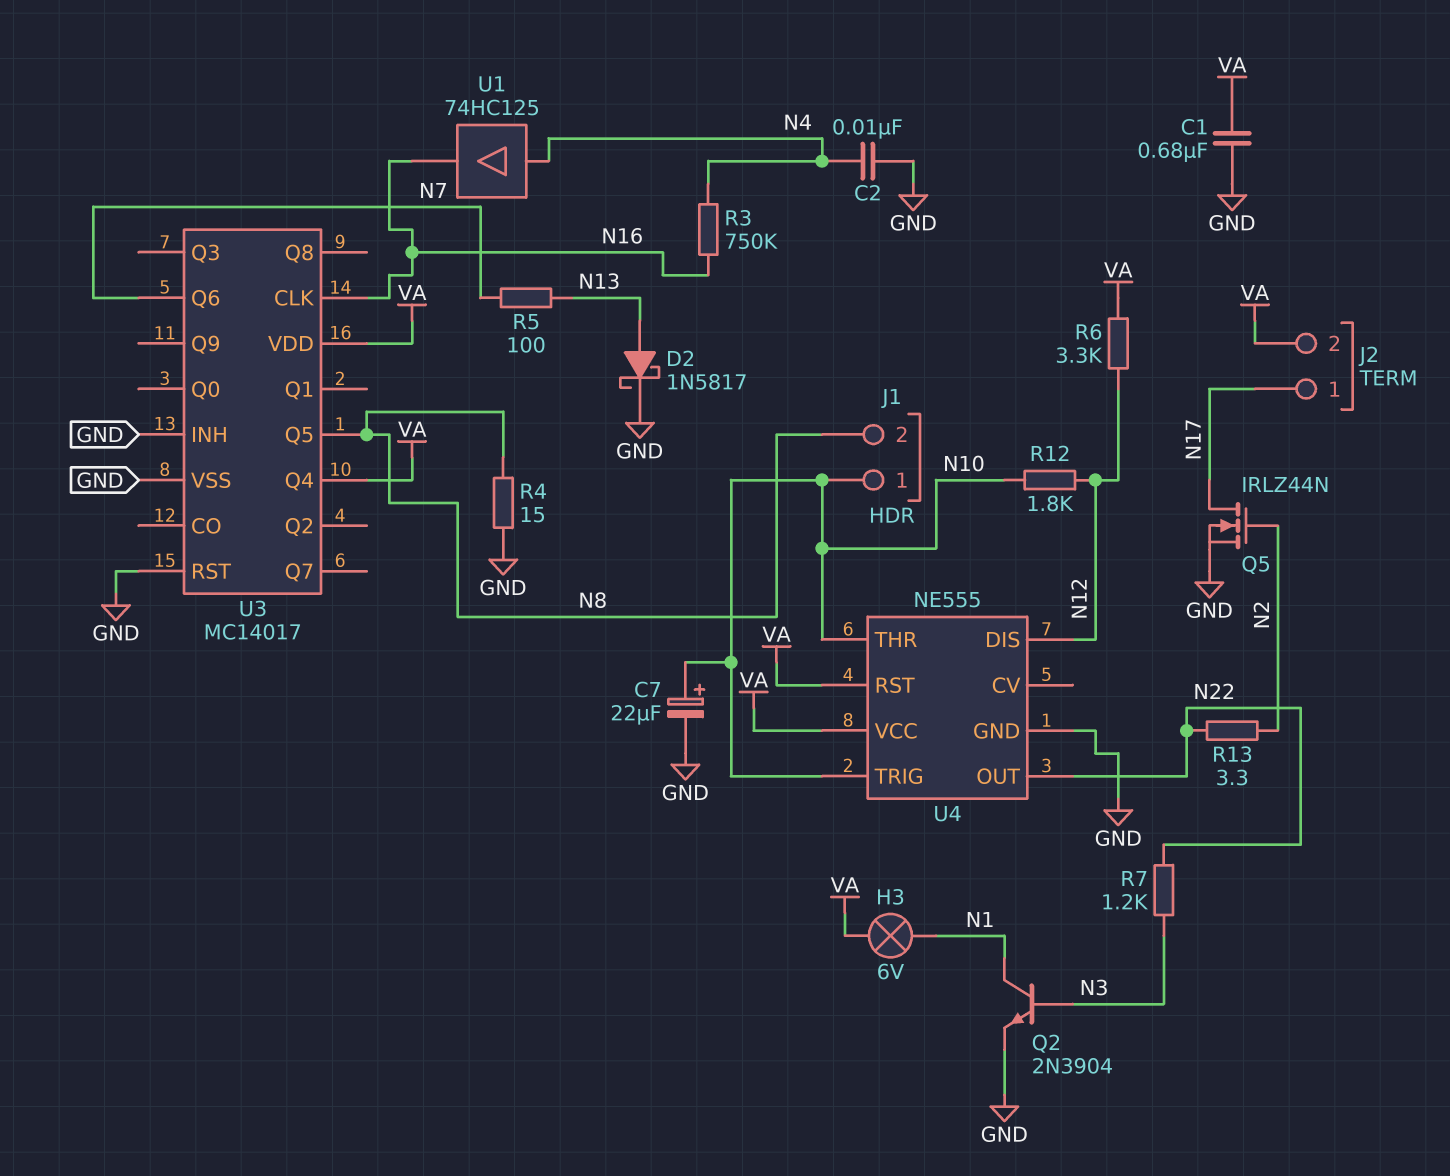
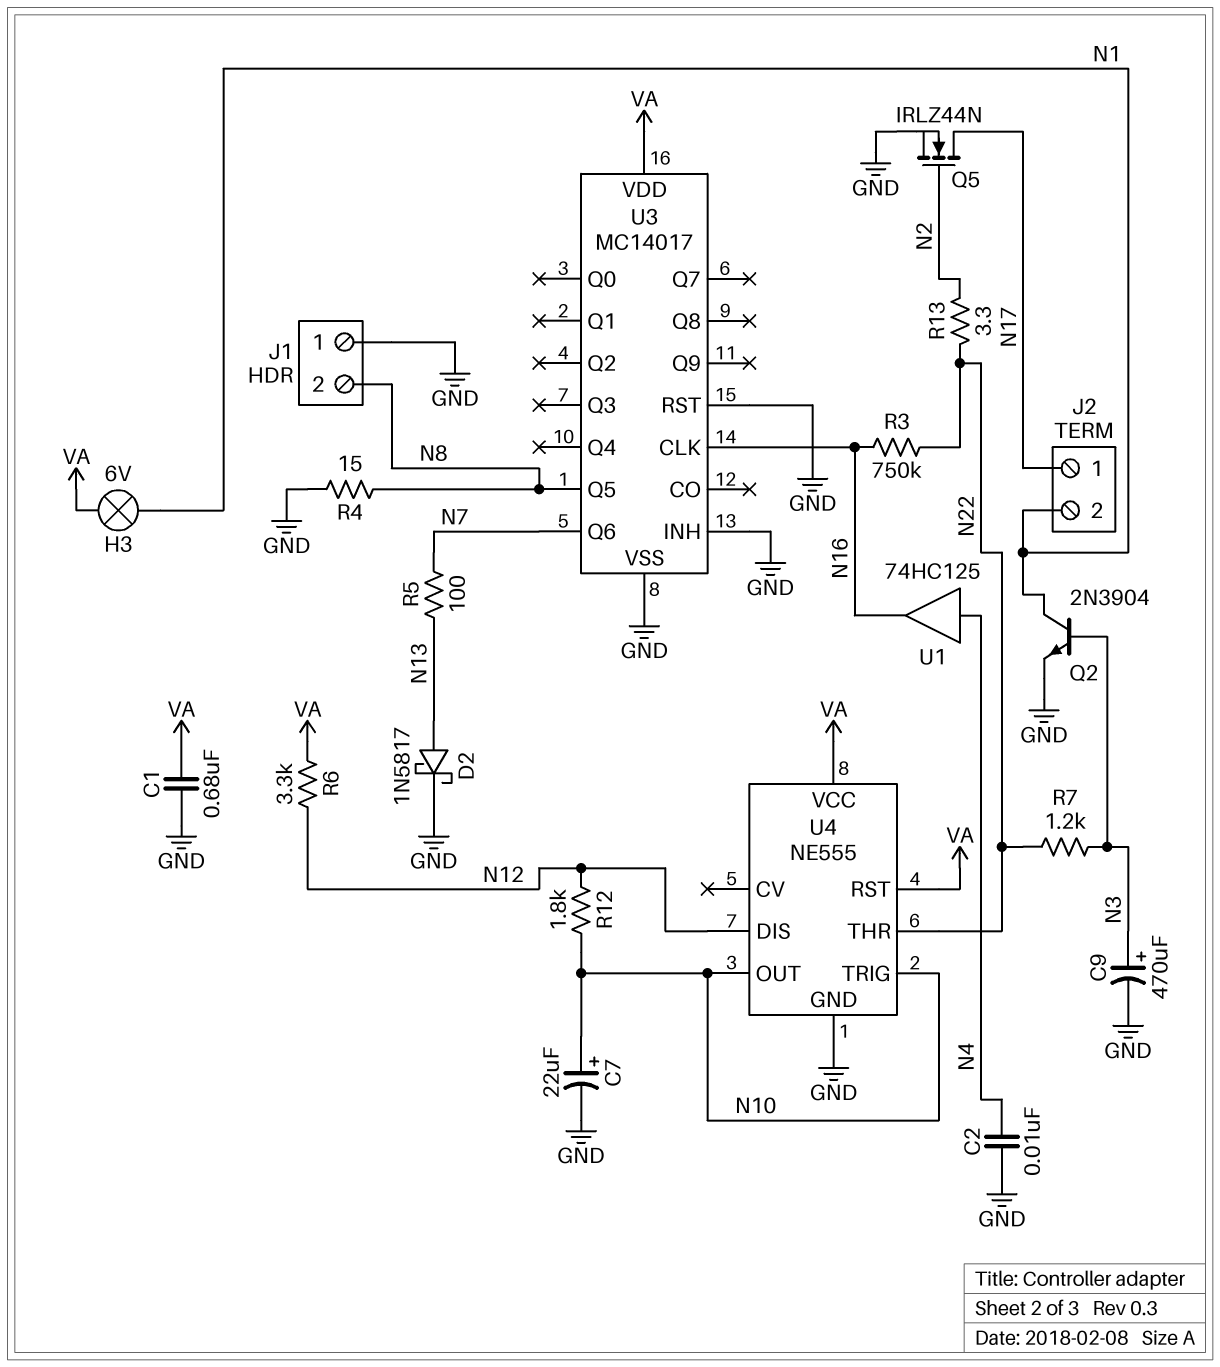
C9: none -> 470uF (plus N3, minus GND)
J1 pin 1: N10 -> GND
J2 pin 2: VA -> N1
R3: 750k (N4, N16) -> 750k (N16, N22)
U3 pin Q4: VA -> none
U4 pin OUT: N22 -> N10
U4 pin THR: N10 -> N22

